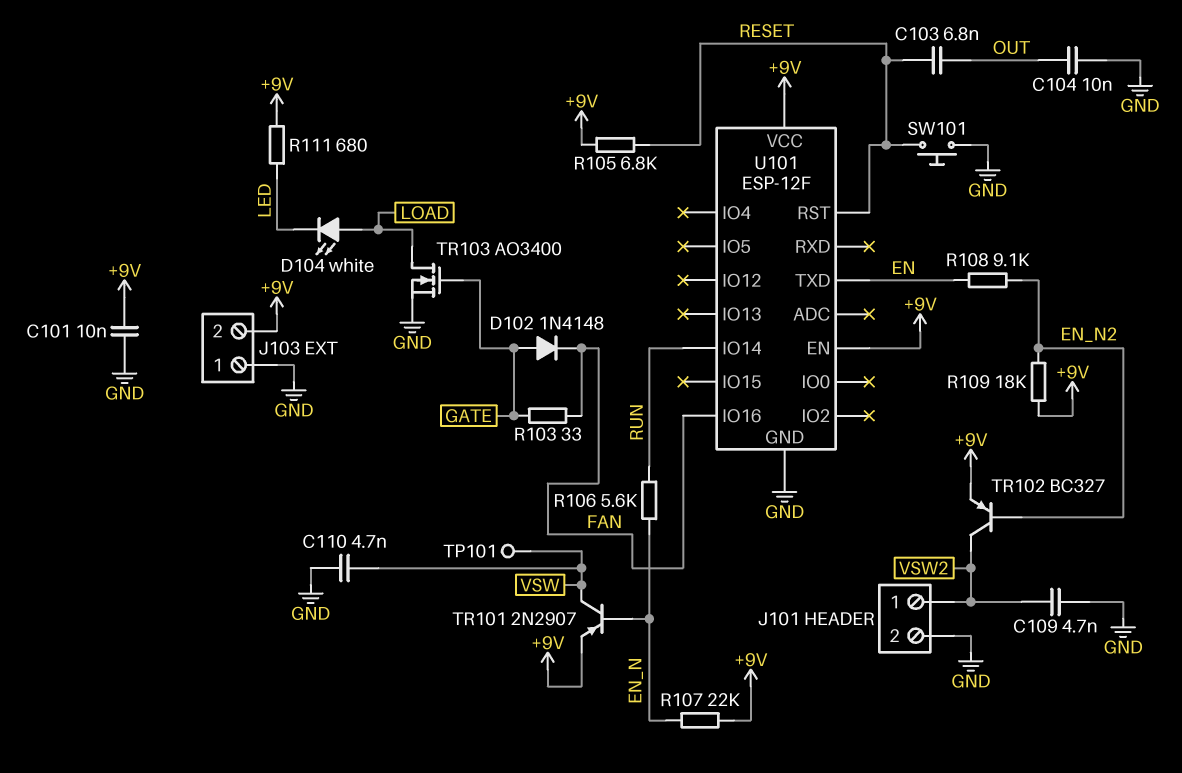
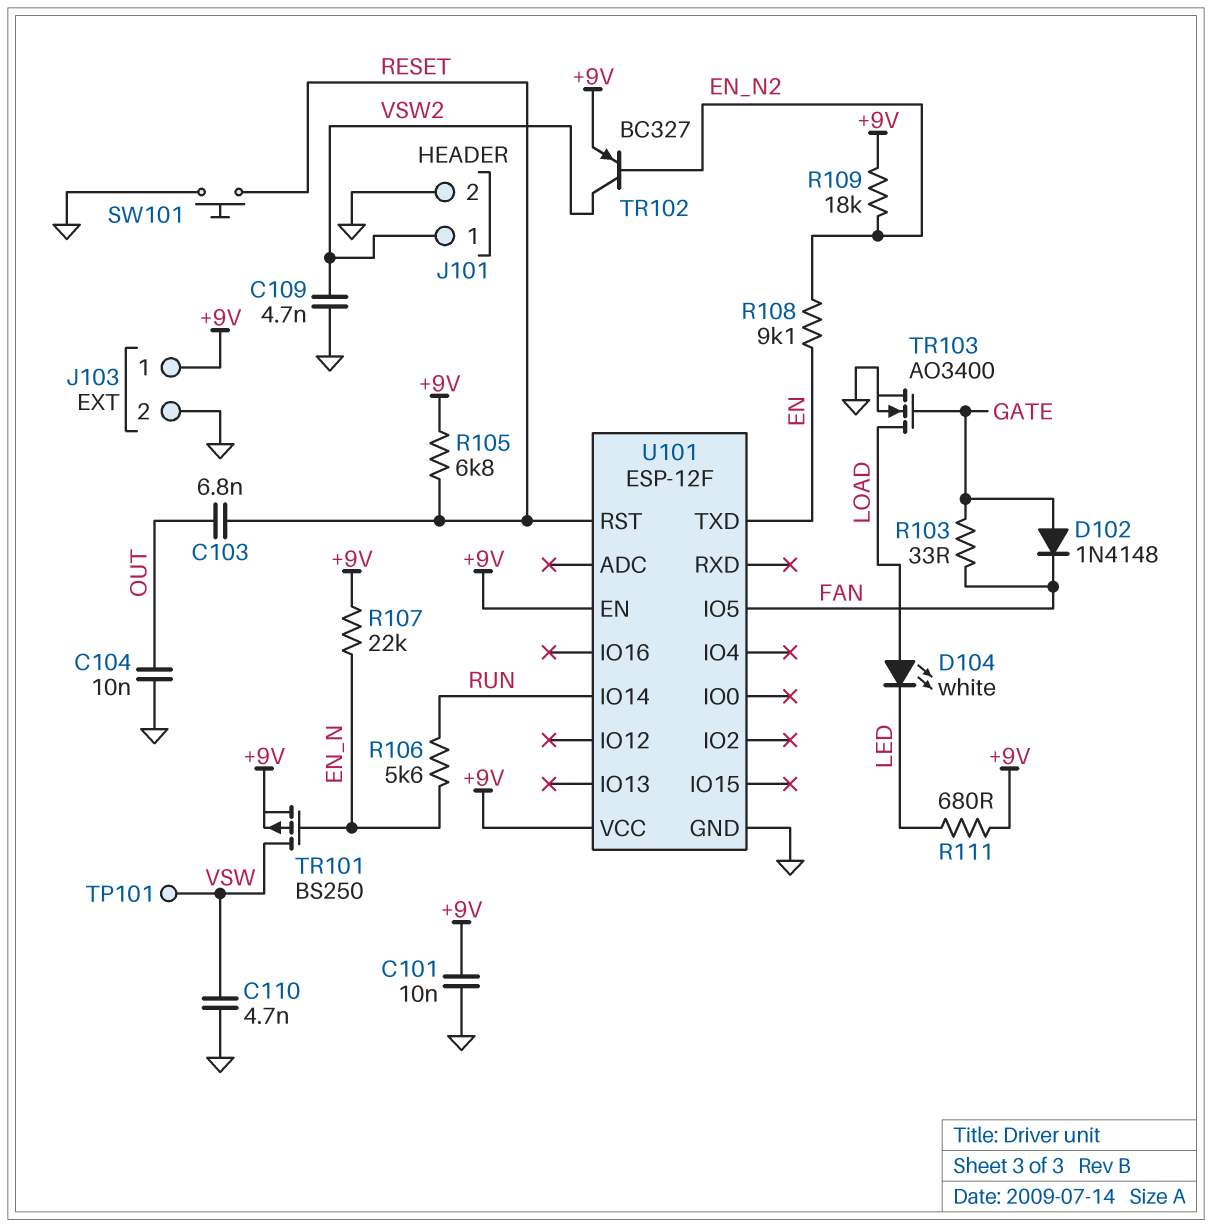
J103 pin 1: GND -> +9V
J103 pin 2: +9V -> GND
TR101: PNP 2N2907 (B EN_N, C VSW, E +9V) -> PMOS BS250 (G EN_N, D VSW, S +9V)
U101 pin IO5: none -> FAN
U101 pin IO16: FAN -> none

